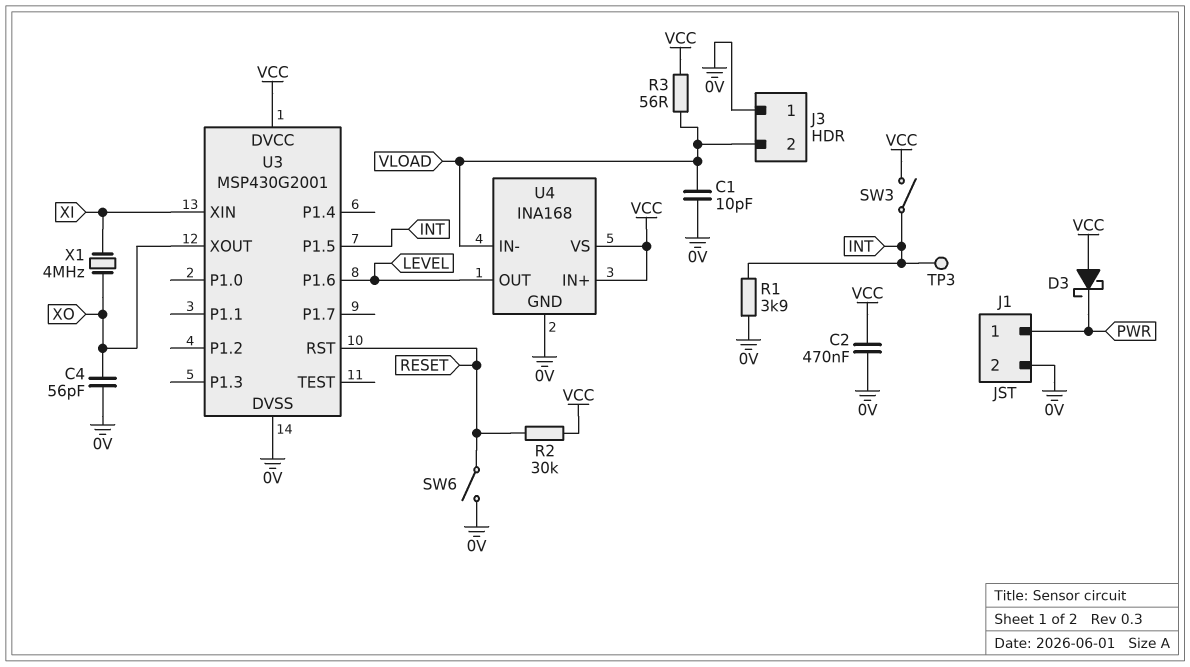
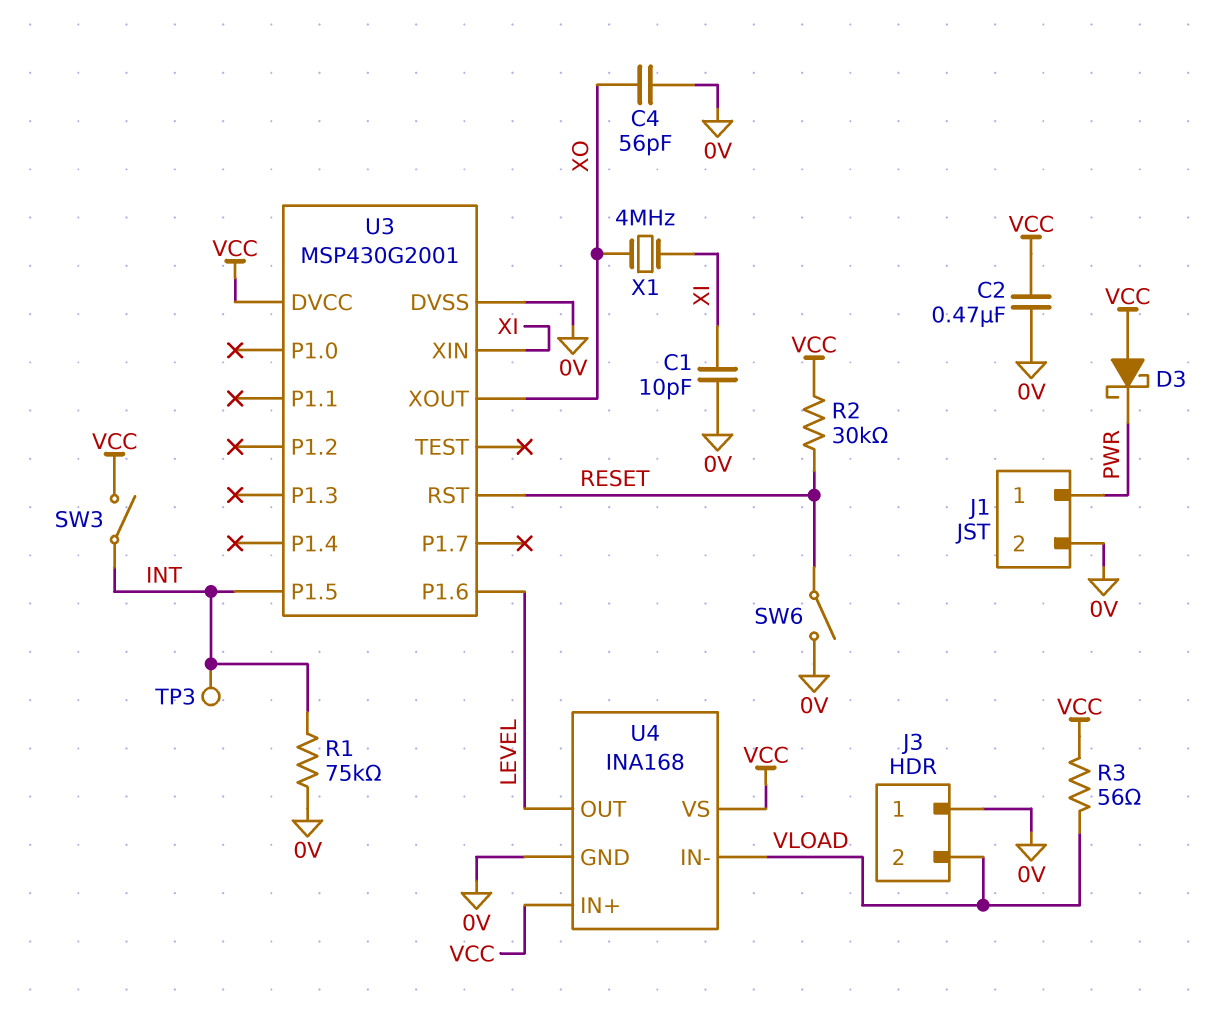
C1: 10pF (0V, VLOAD) -> 10pF (0V, XI)
R1: 3.9k (0V, INT) -> 75k (0V, INT)

